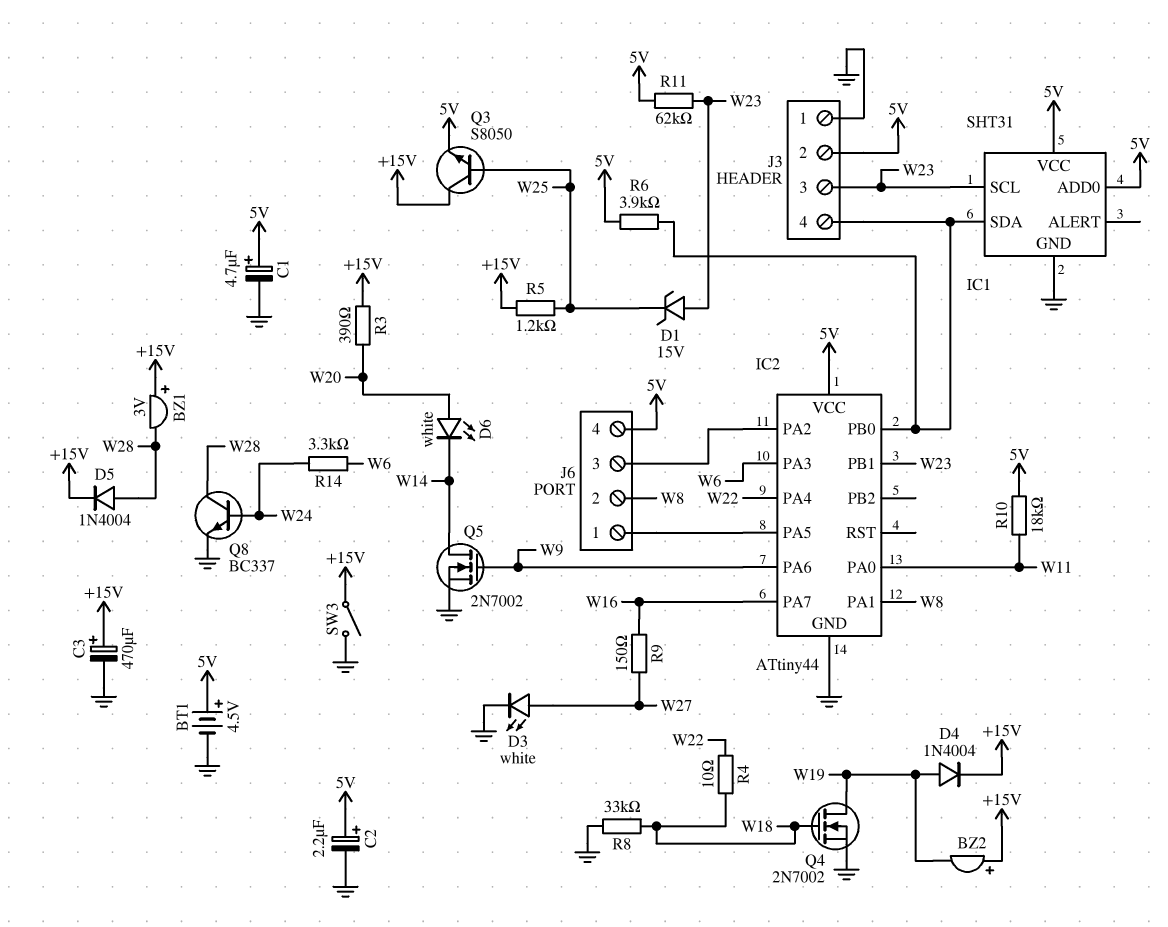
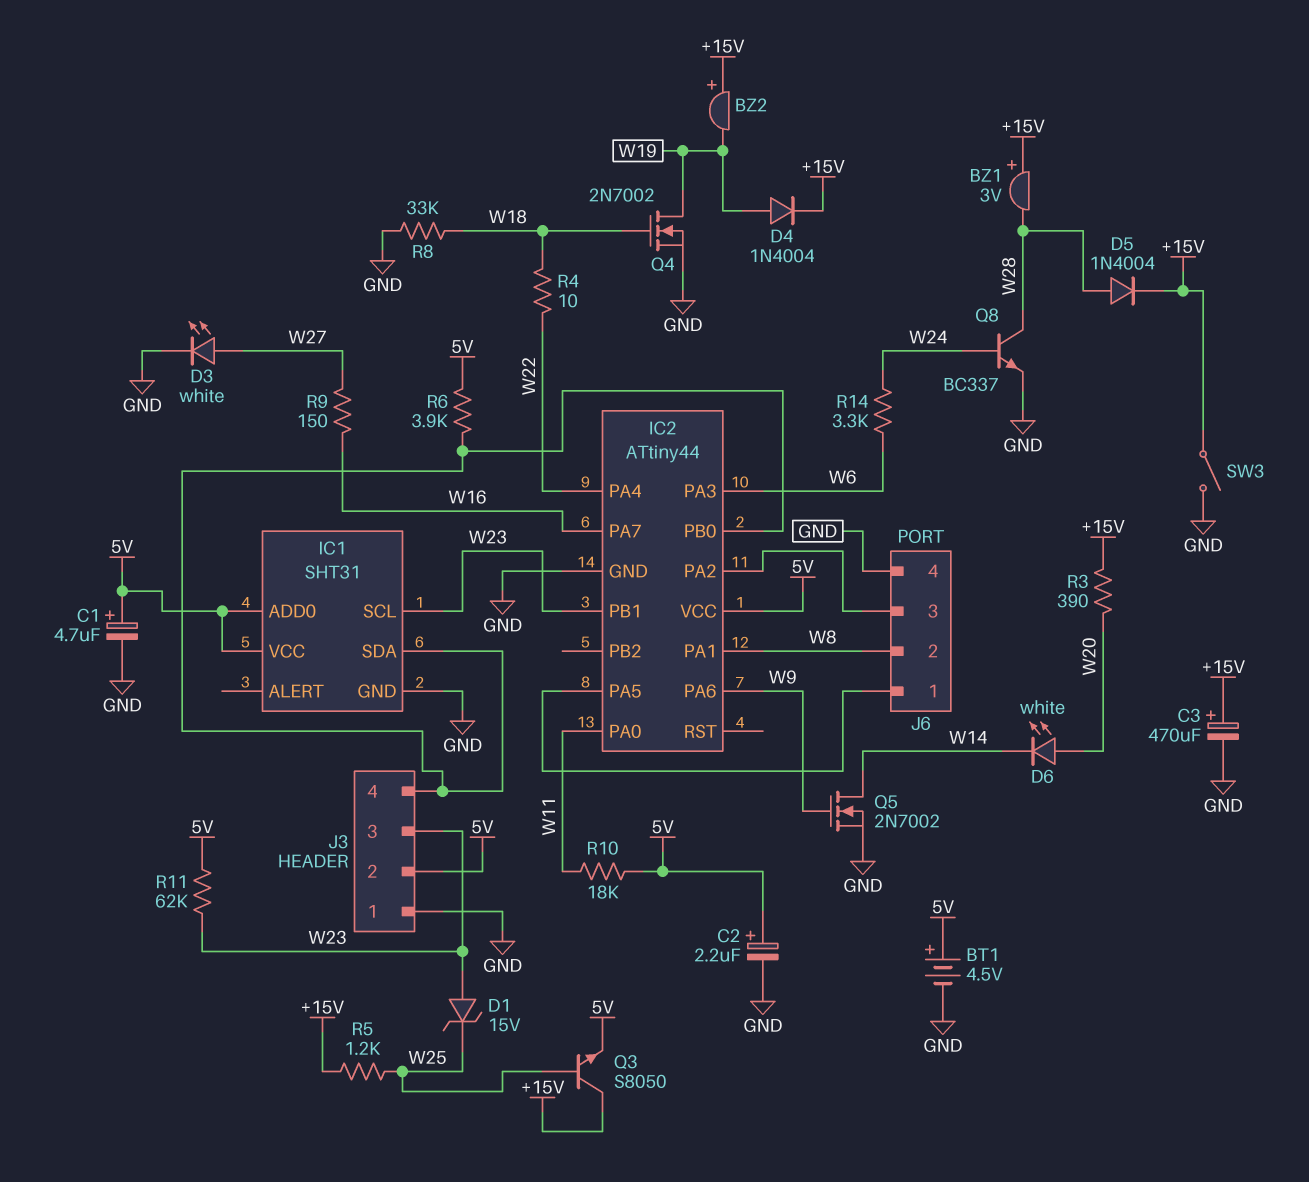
J6 pin 4: 5V -> GND

